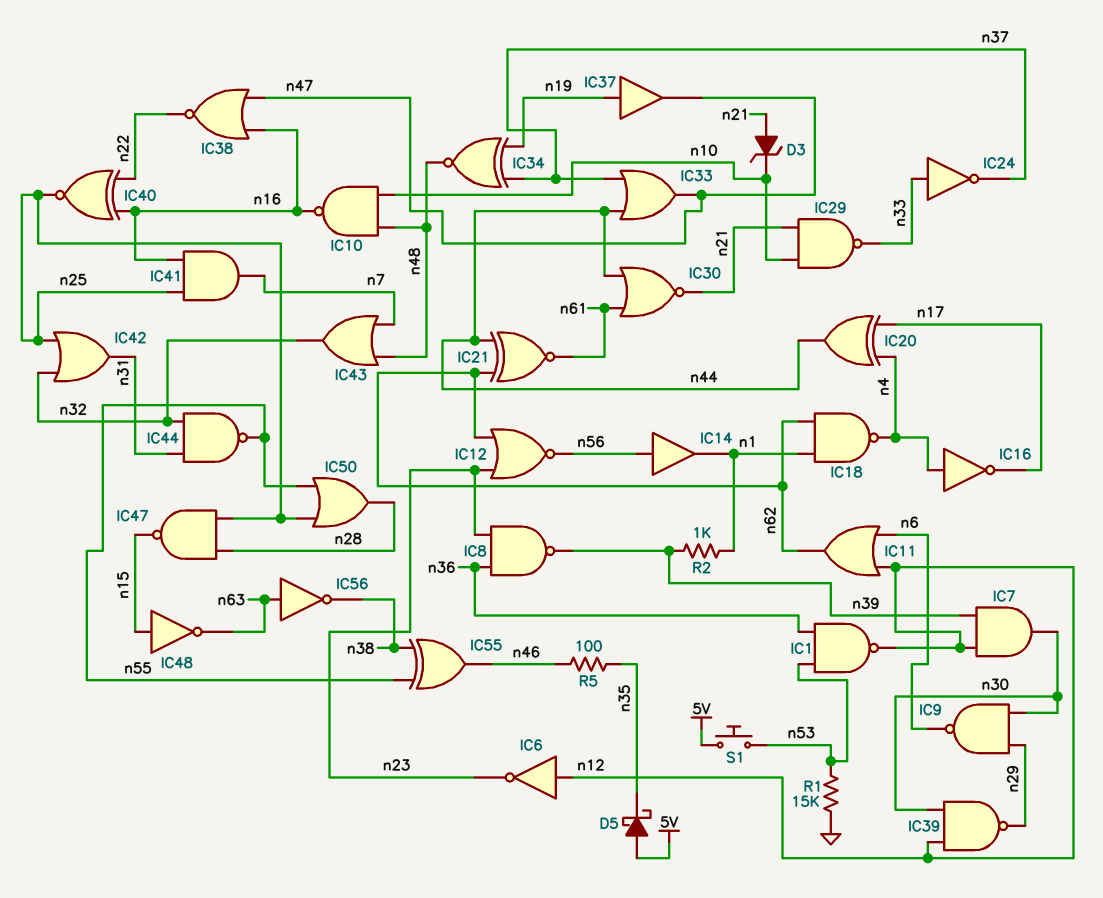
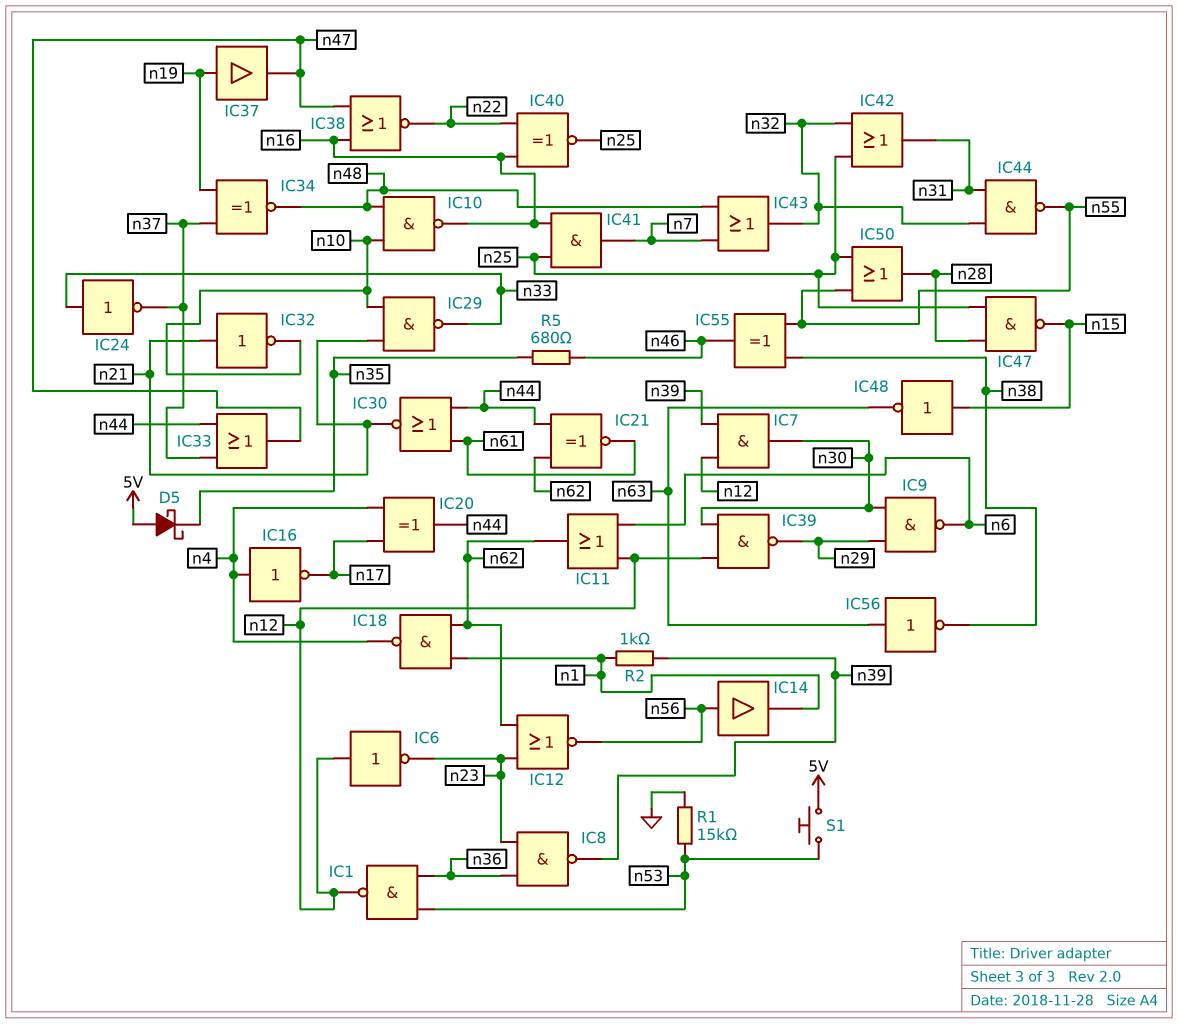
D3: zener (A n21, K n10) -> none
IC32: none -> NOT (in n21, out n10)
R5: 100 (n35, n46) -> 680 (n35, n46)

